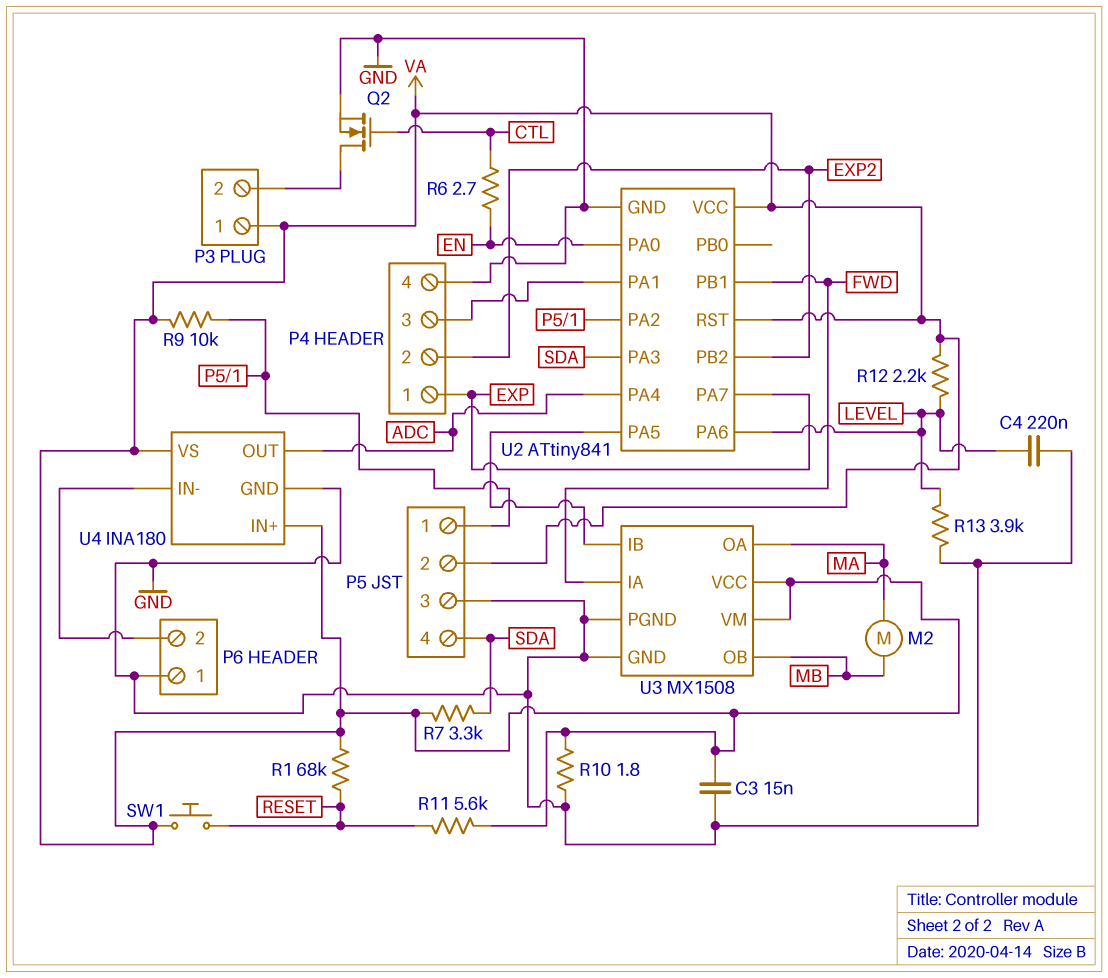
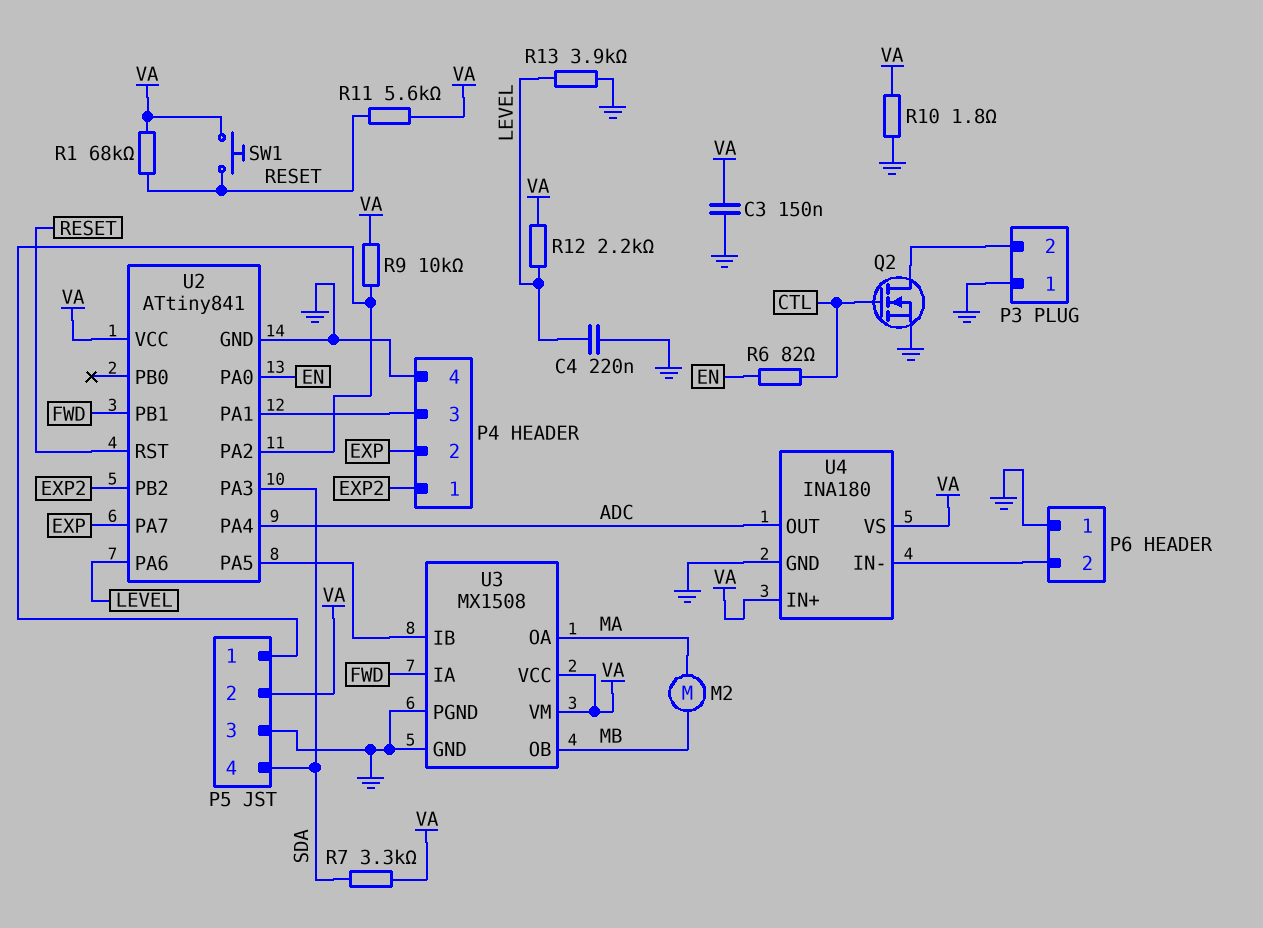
C3: 15nF (GND, VA) -> 150nF (GND, VA)
P3 pin 1: VA -> GND
P4 pin 1: EXP -> EXP2
P4 pin 2: EXP2 -> EXP
R6: 2.7 (CTL, EN) -> 82 (CTL, EN)
U2 pin RST: VA -> RESET

